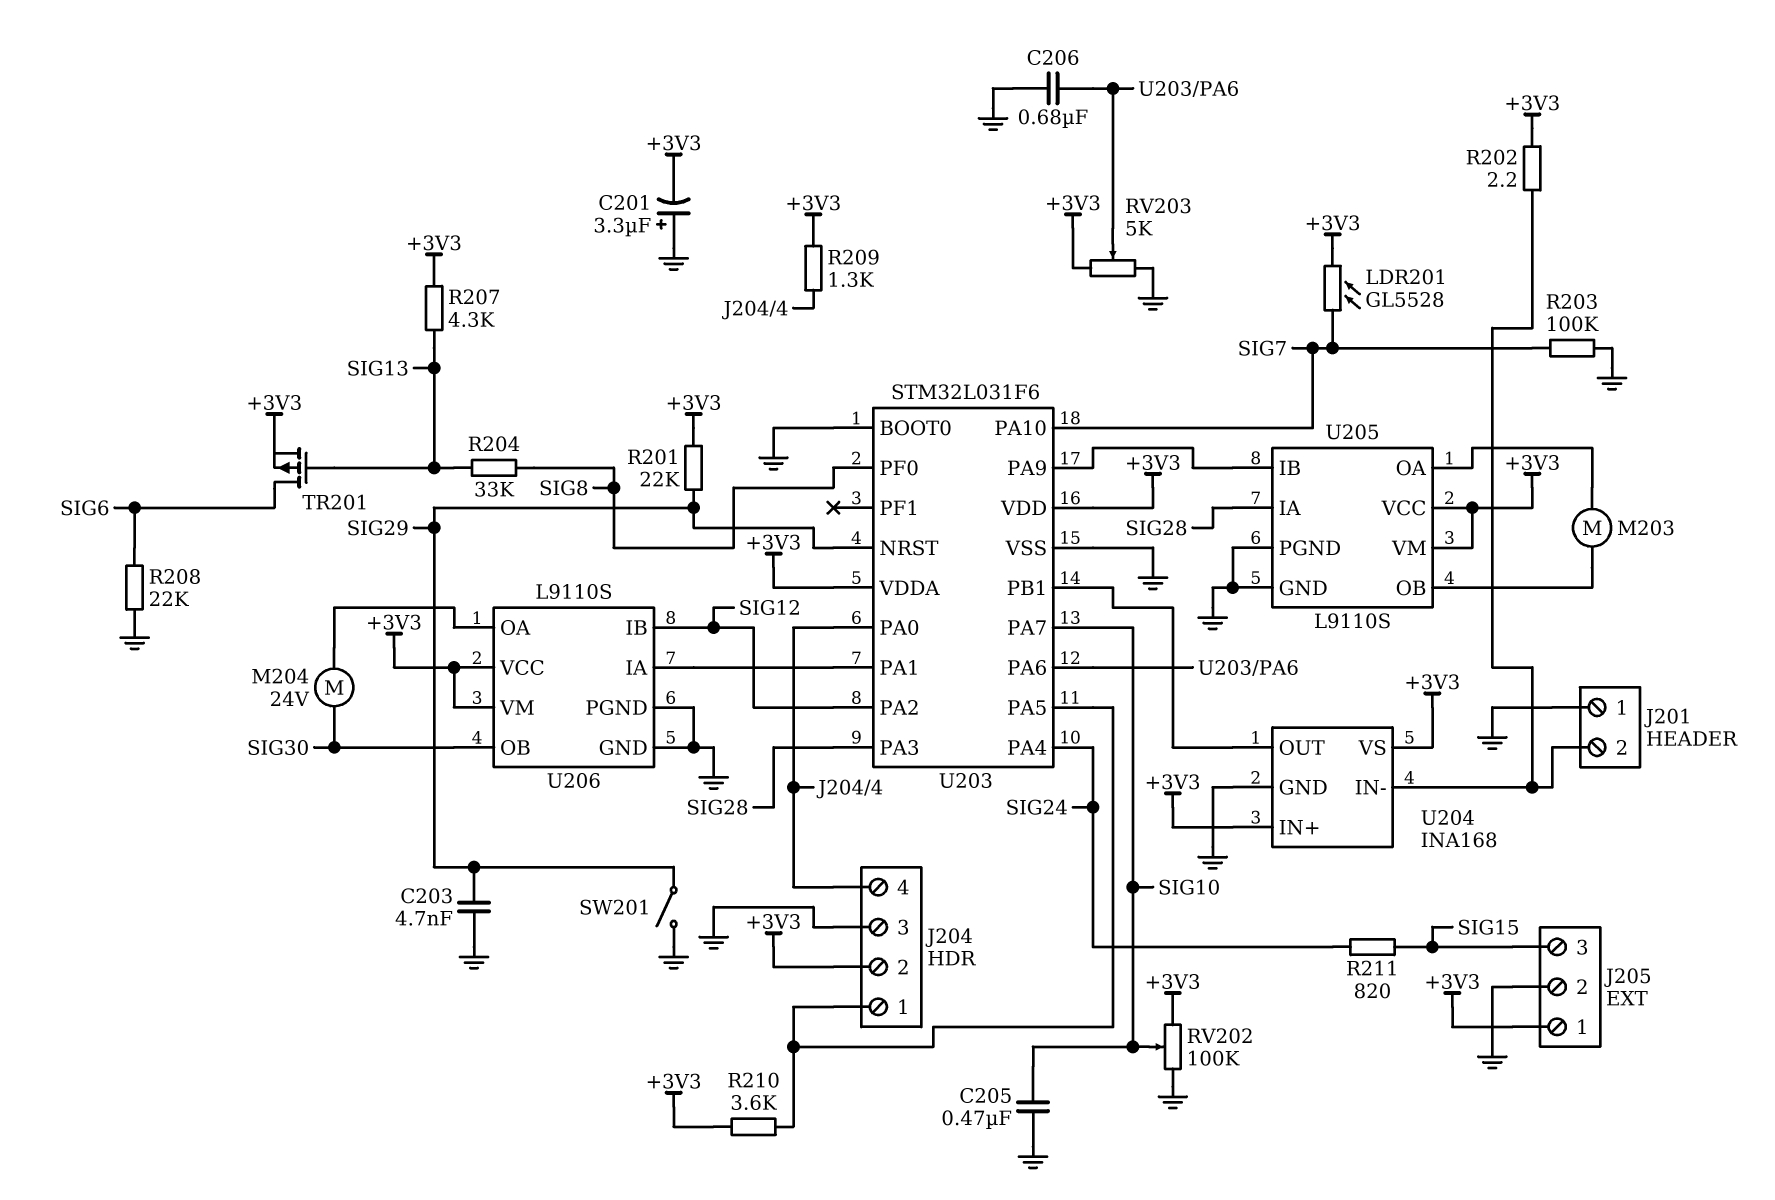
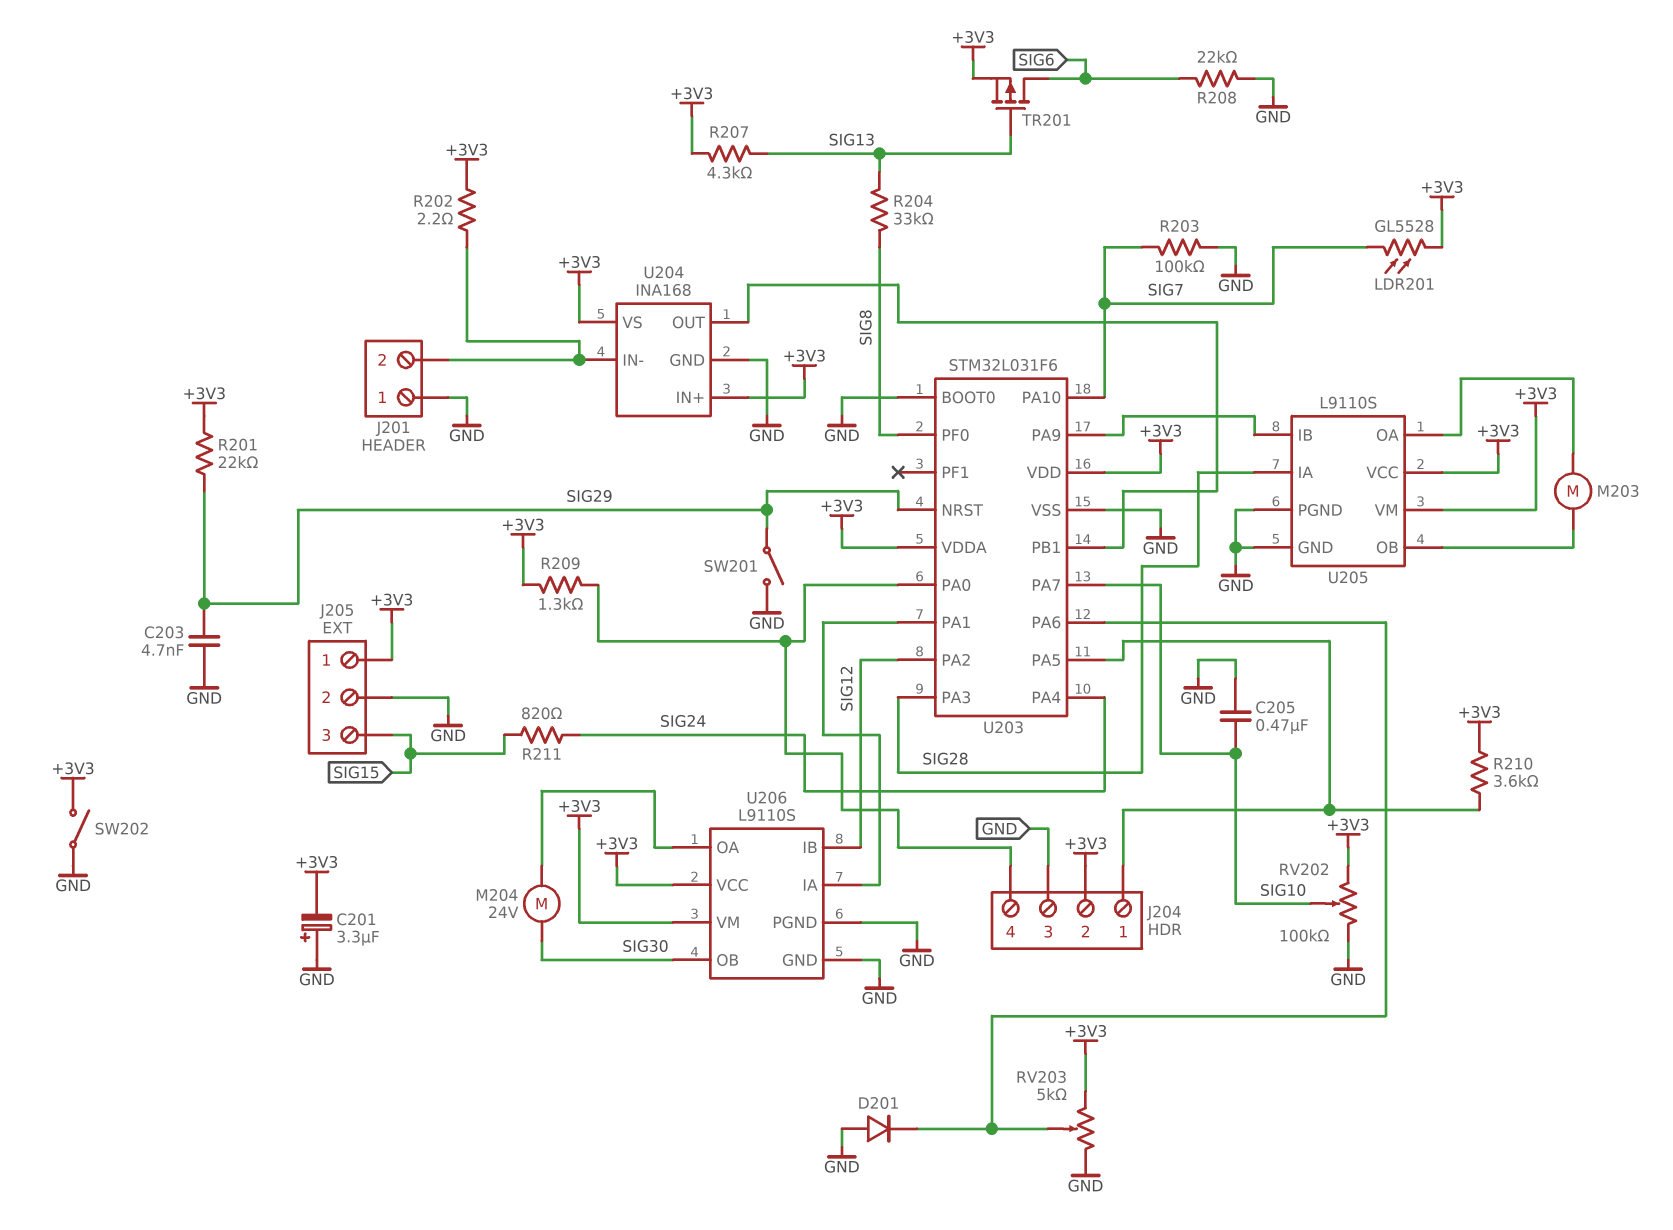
C206: 680nF (GND, U203/PA6) -> none
D201: none -> diode (A GND, K U203/PA6)
SW202: none -> switch (+3V3, GND)

